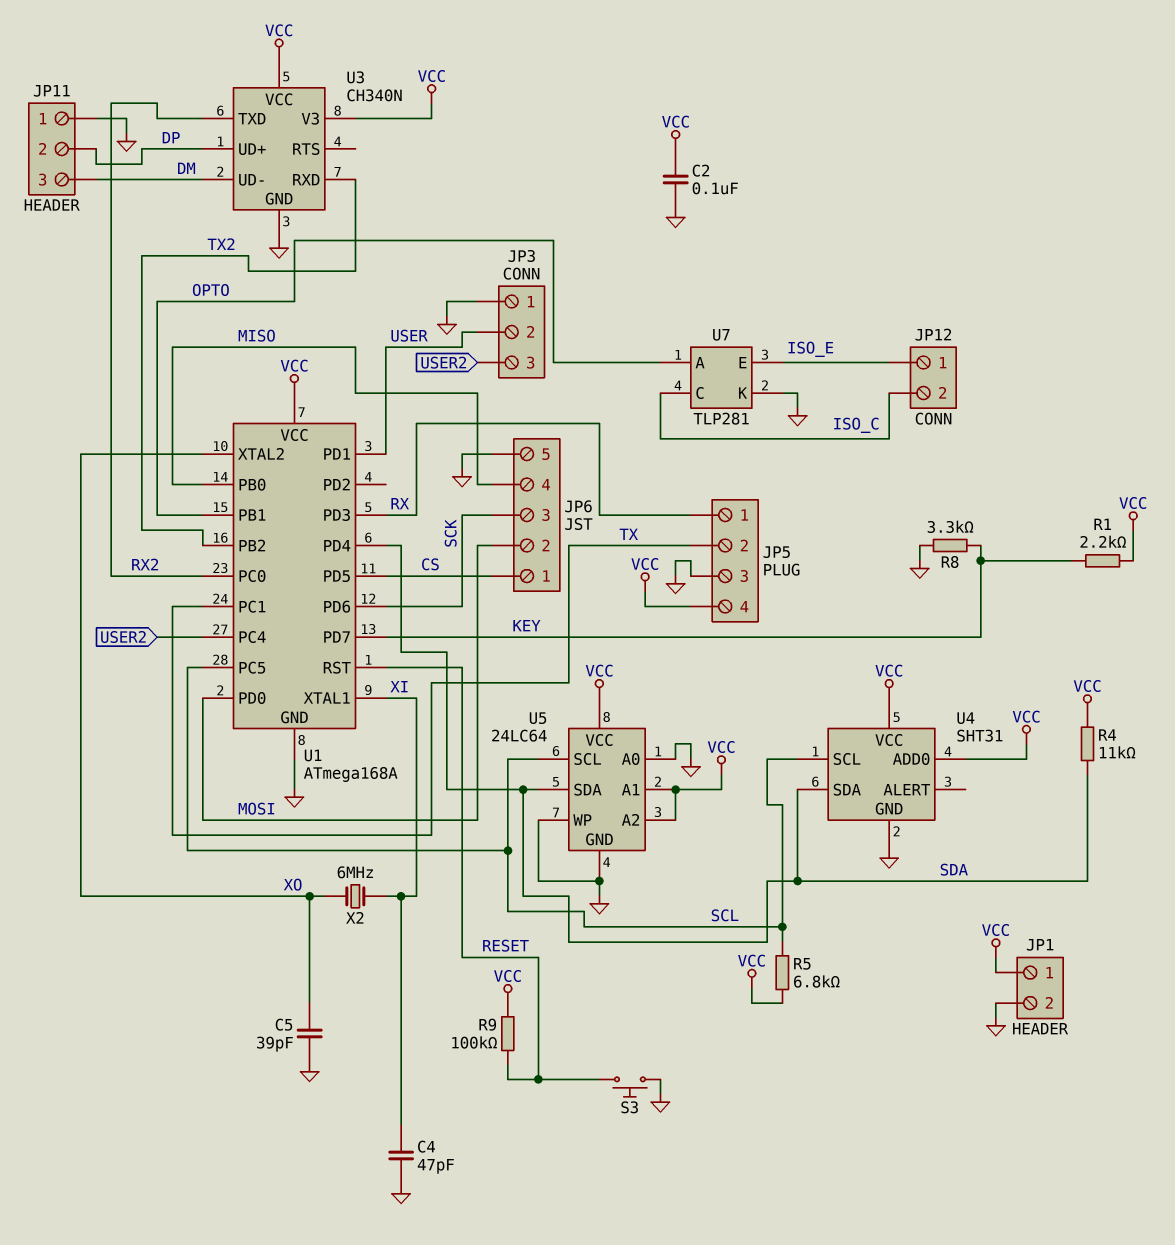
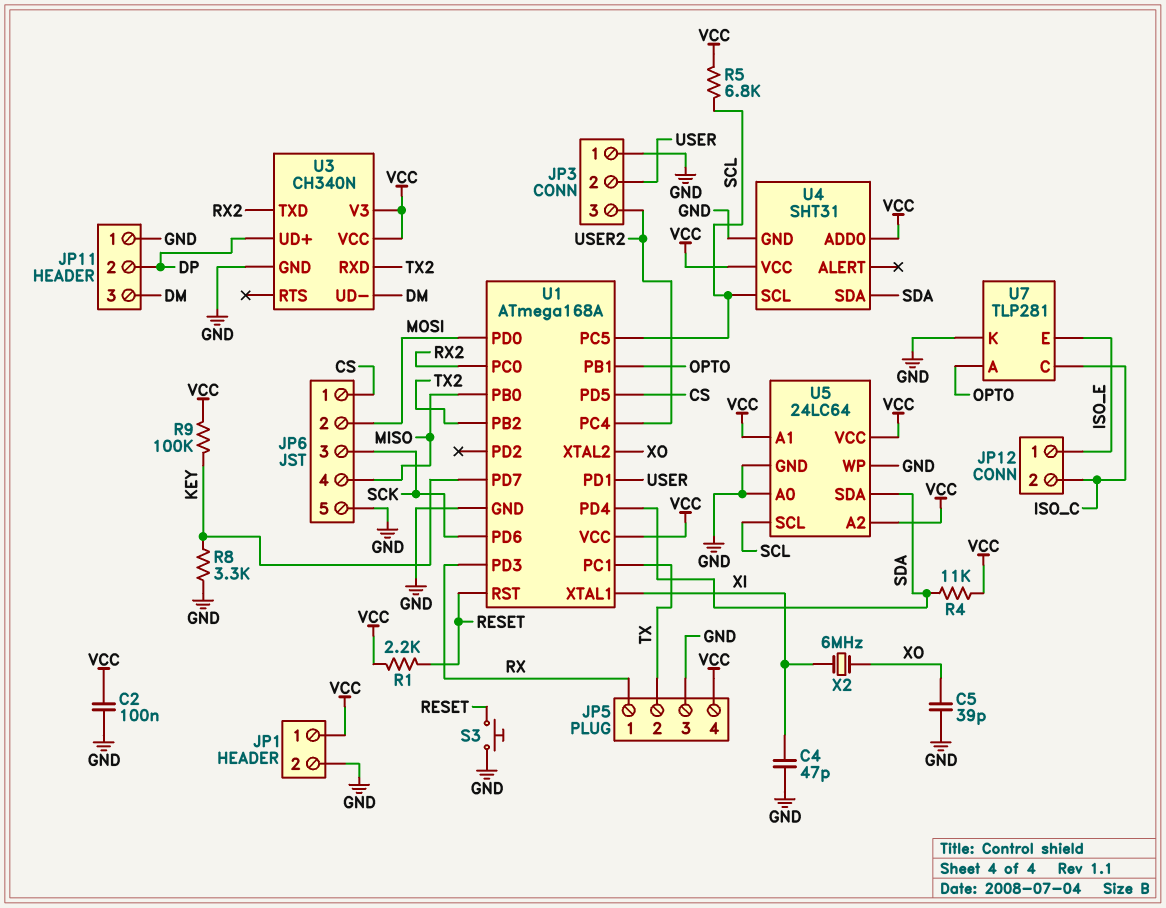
R1: 2.2k (KEY, VCC) -> 2.2k (RESET, VCC)
R9: 100k (RESET, VCC) -> 100k (KEY, VCC)

